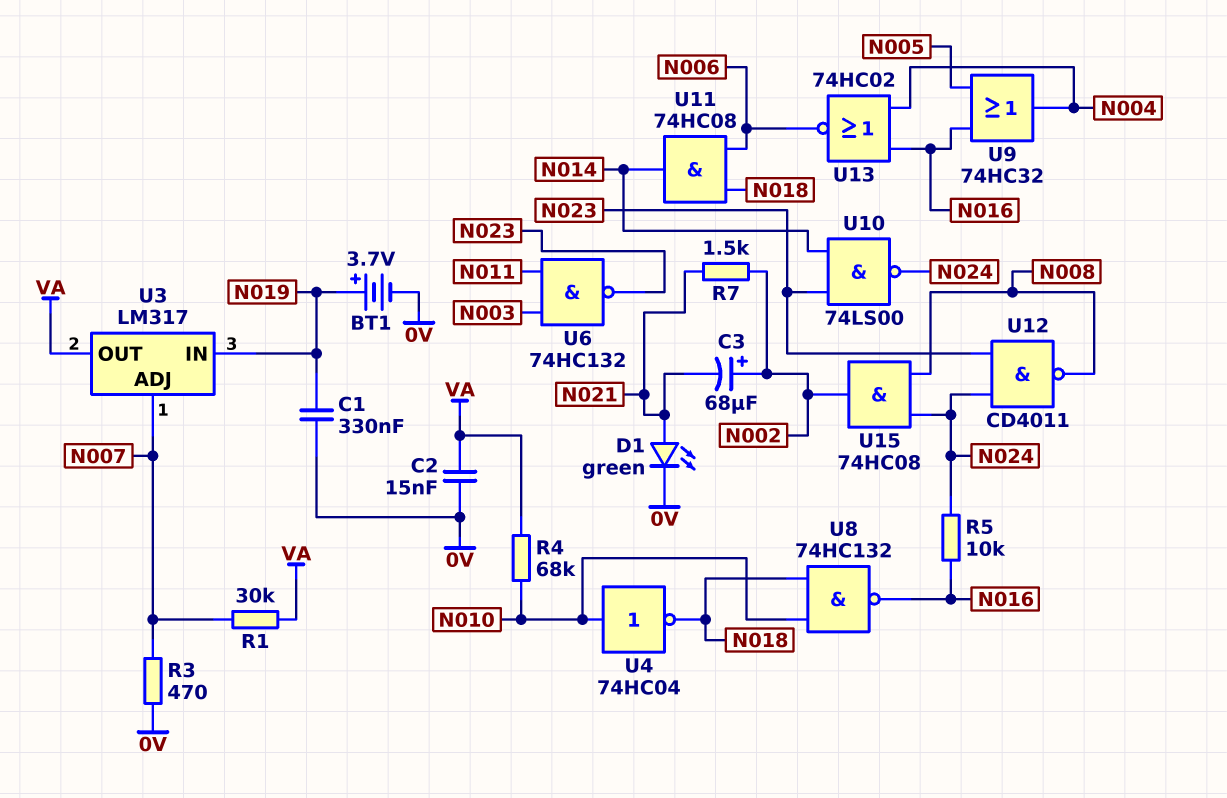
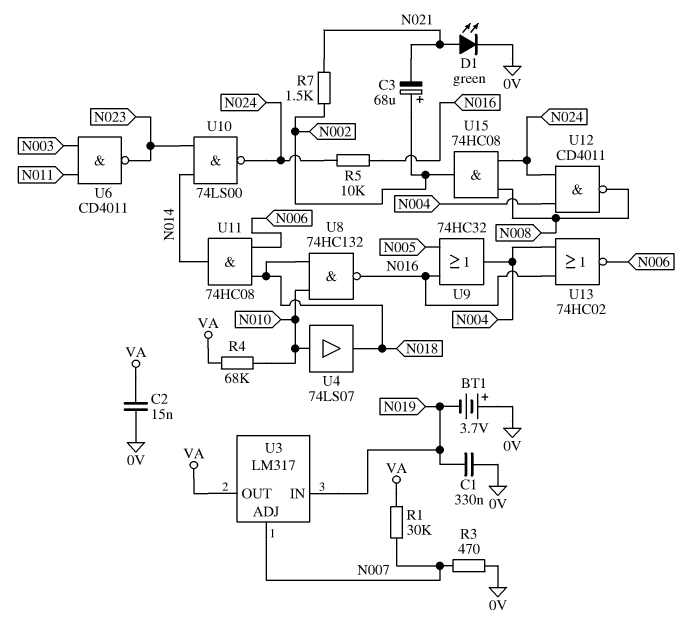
BT1: 3.7V (plus N019, minus 0V) -> 3.7V (plus 0V, minus N019)
U4: NOT 74HC04 (in N010, out N018) -> buffer 74LS07 (in N010, out N018)
U6: NAND 74HC132 (in N003, in N011, out N023) -> NAND CD4011 (in N003, in N011, out N023)
U12: NAND CD4011 (in N023, in N024, out N008) -> NAND CD4011 (in N004, in N024, out N008)

